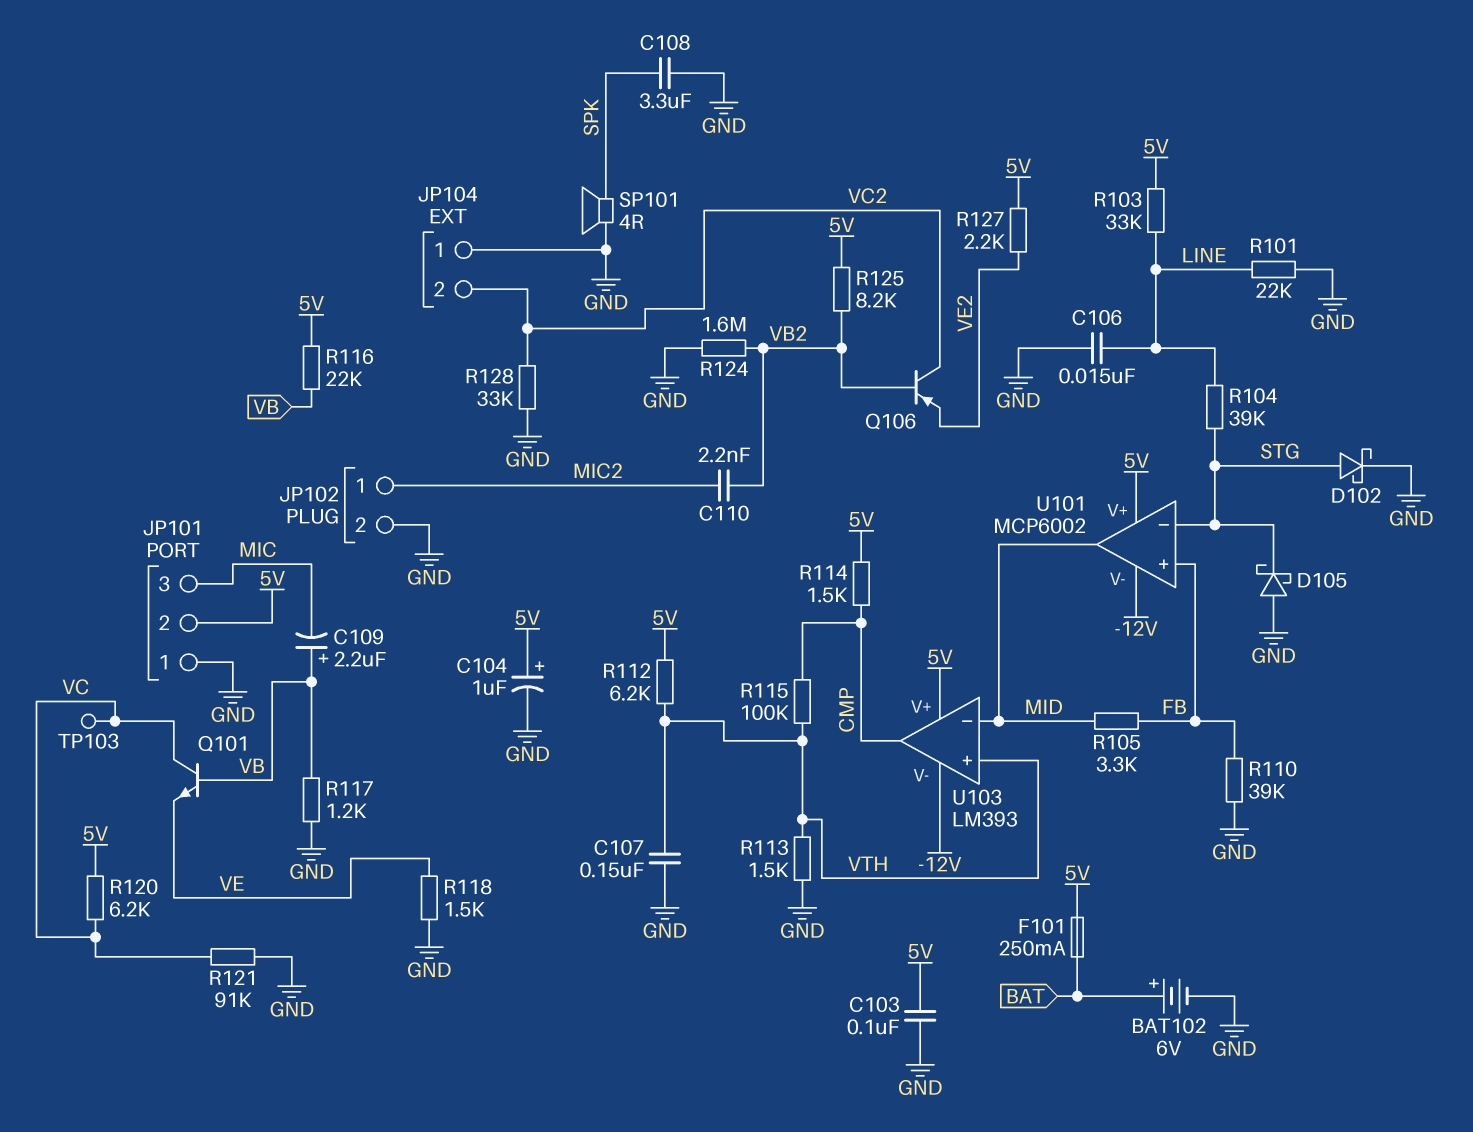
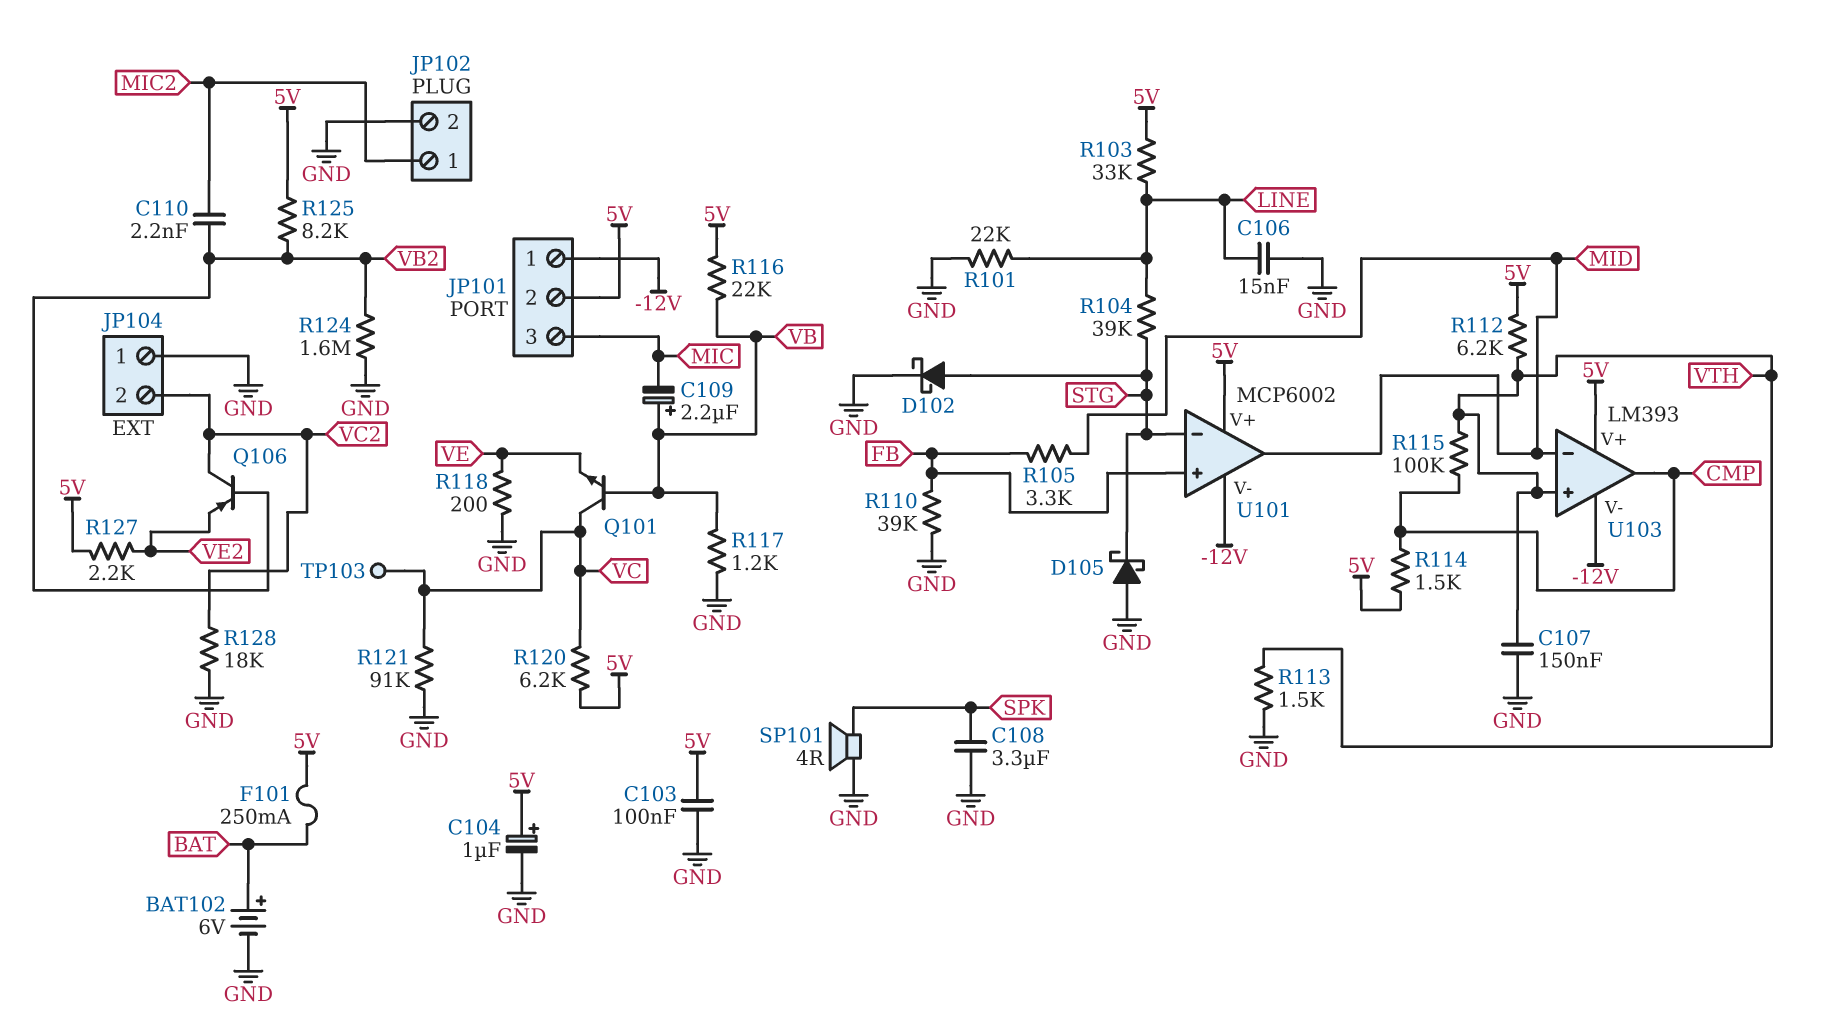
JP101 pin 1: GND -> -12V
R118: 1.5k (GND, VE) -> 200 (GND, VE)
R128: 33k (GND, VC2) -> 18k (GND, VC2)

